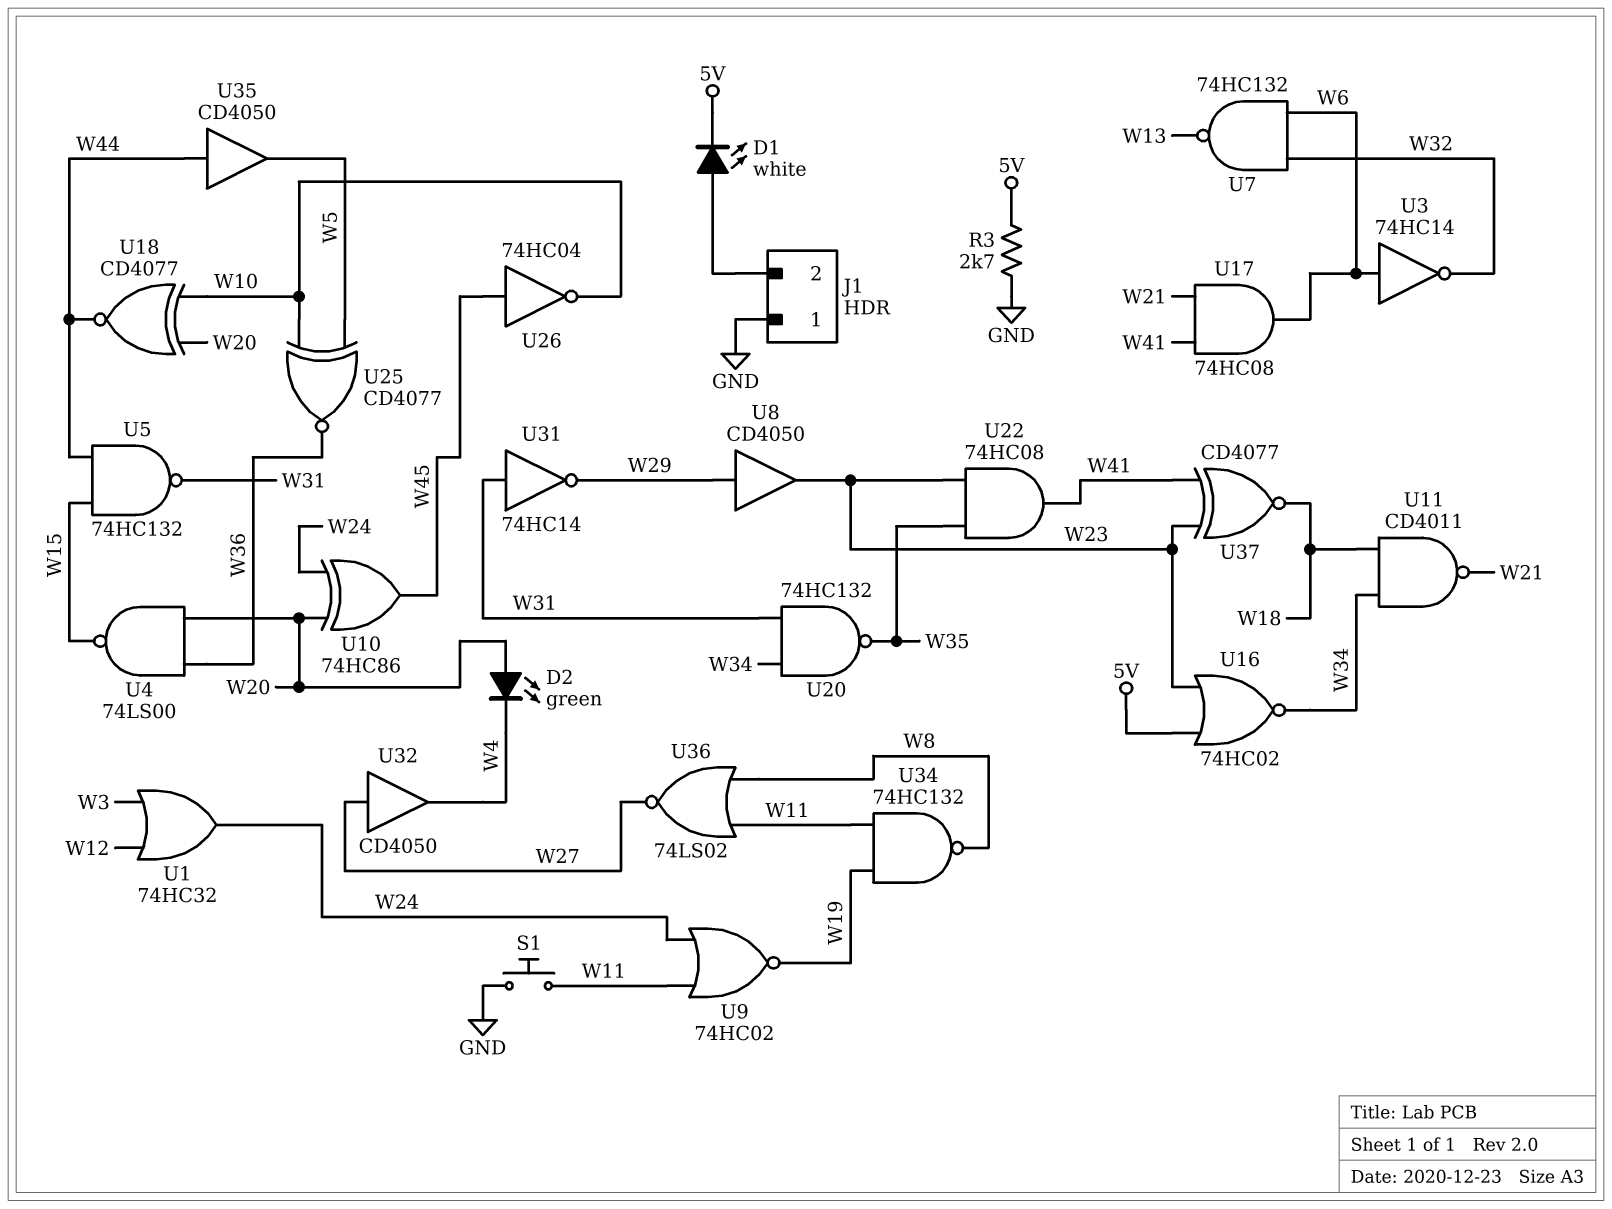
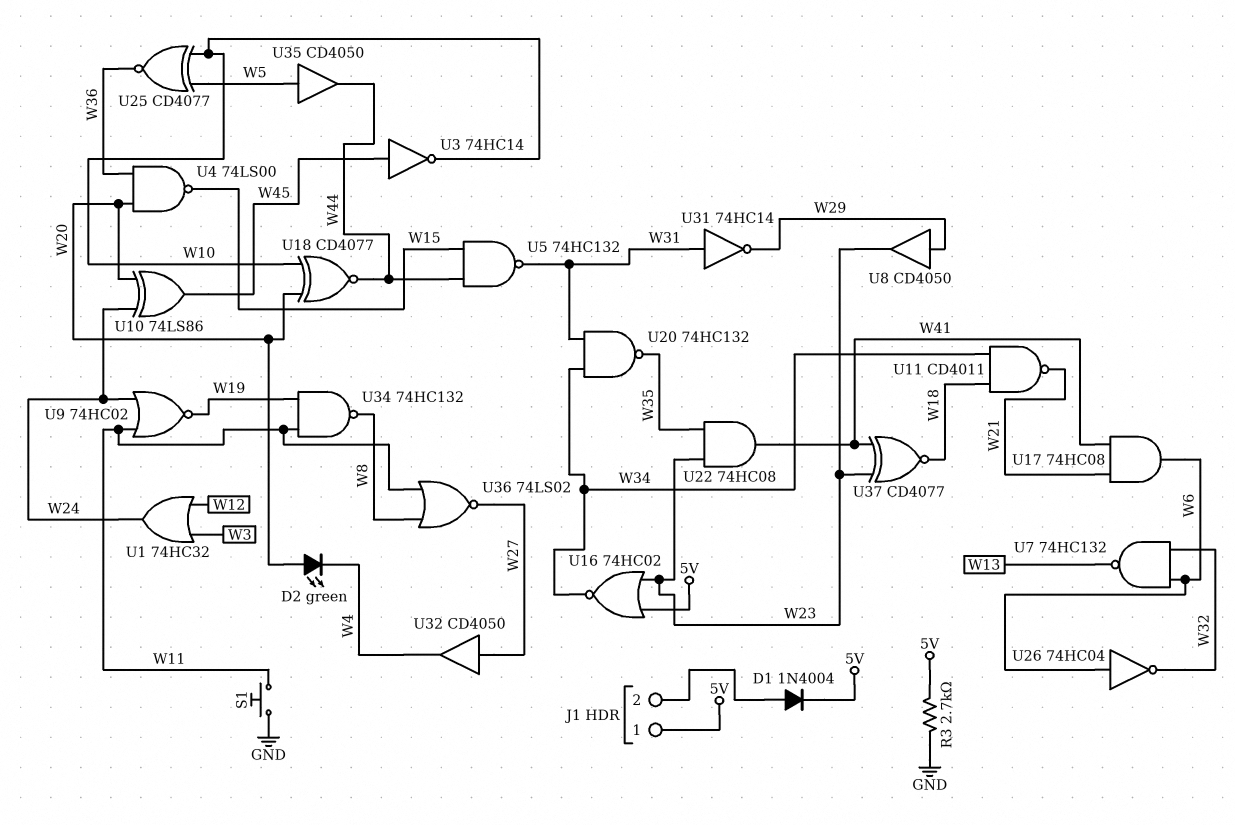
D1: LED white (A J1/2, K 5V) -> diode 1N4004 (A J1/2, K 5V)
J1 pin 1: GND -> 5V
U3: NOT 74HC14 (in W6, out W32) -> NOT 74HC14 (in W45, out W10)
U10: XOR 74HC86 (in W20, in W24, out W45) -> XOR 74LS86 (in W20, in W24, out W45)
U26: NOT 74HC04 (in W45, out W10) -> NOT 74HC04 (in W6, out W32)
U35: buffer CD4050 (in W44, out W5) -> buffer CD4050 (in W5, out W44)

